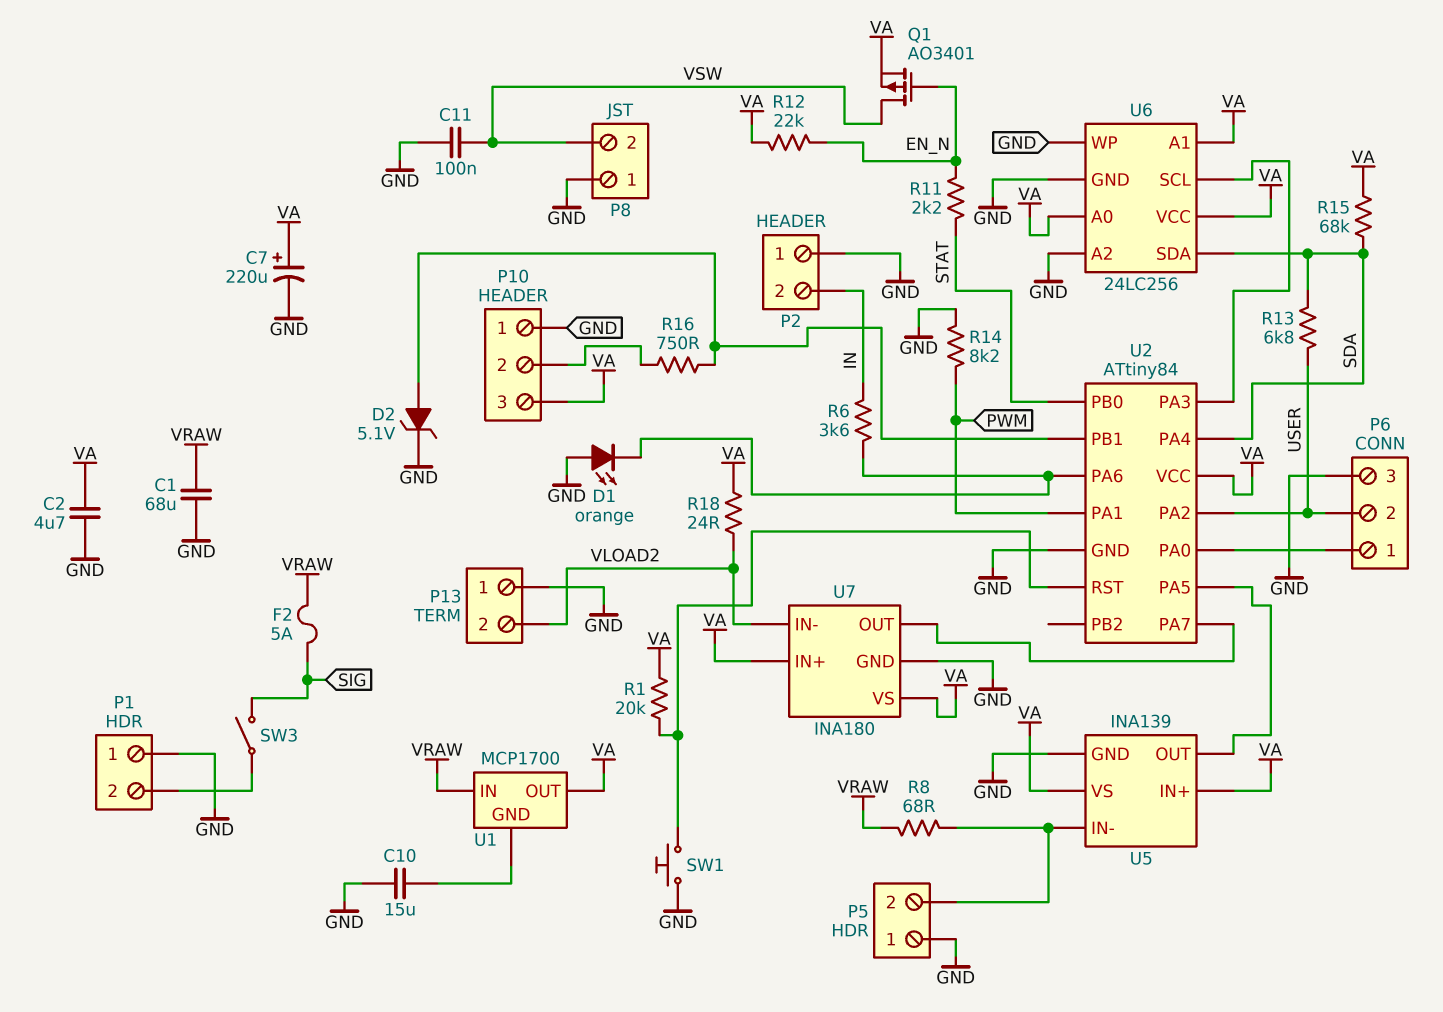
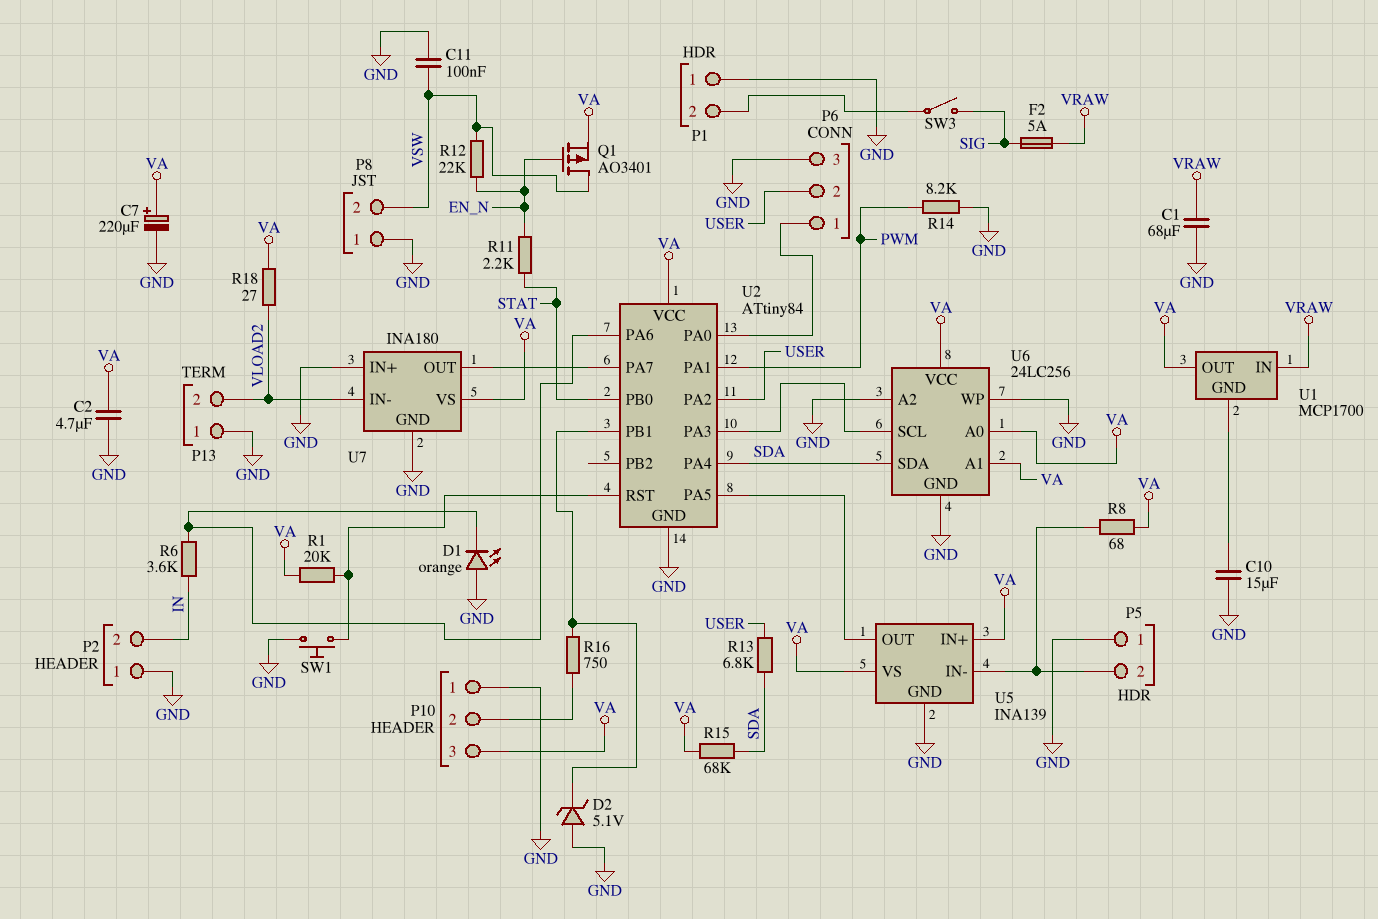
D2: zener 5.1V (A U2/PB1, K GND) -> zener 5.1V (A GND, K U2/PB1)
R8: 68 (P5/2, VRAW) -> 68 (P5/2, VA)
R12: 22k (EN_N, VA) -> 22k (EN_N, VSW)
R18: 24 (VA, VLOAD2) -> 27 (VA, VLOAD2)
U7 pin IN+: VA -> GND

